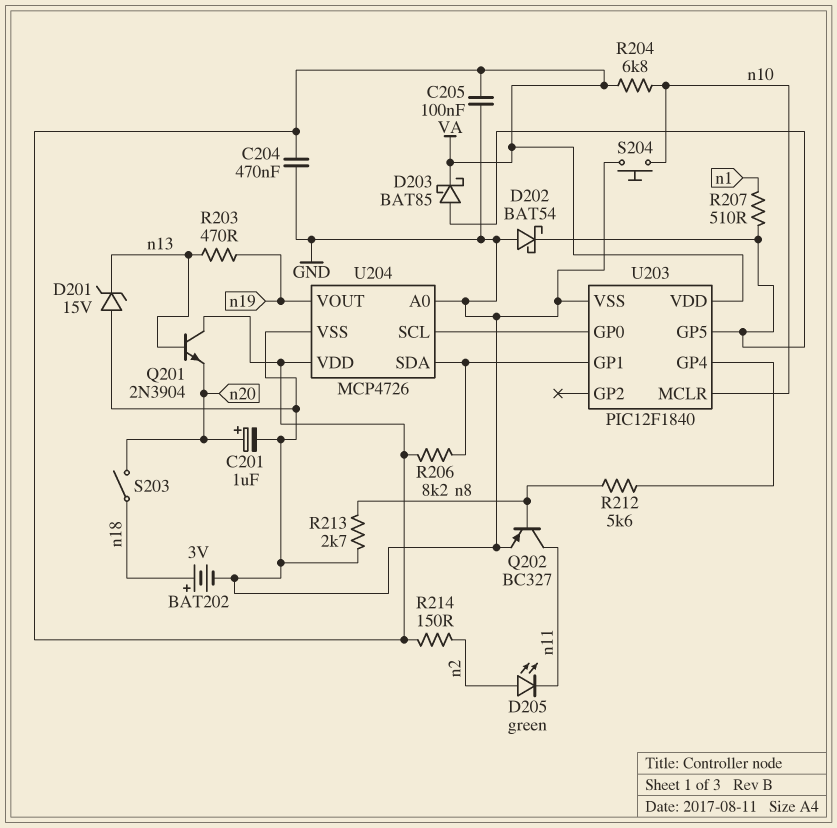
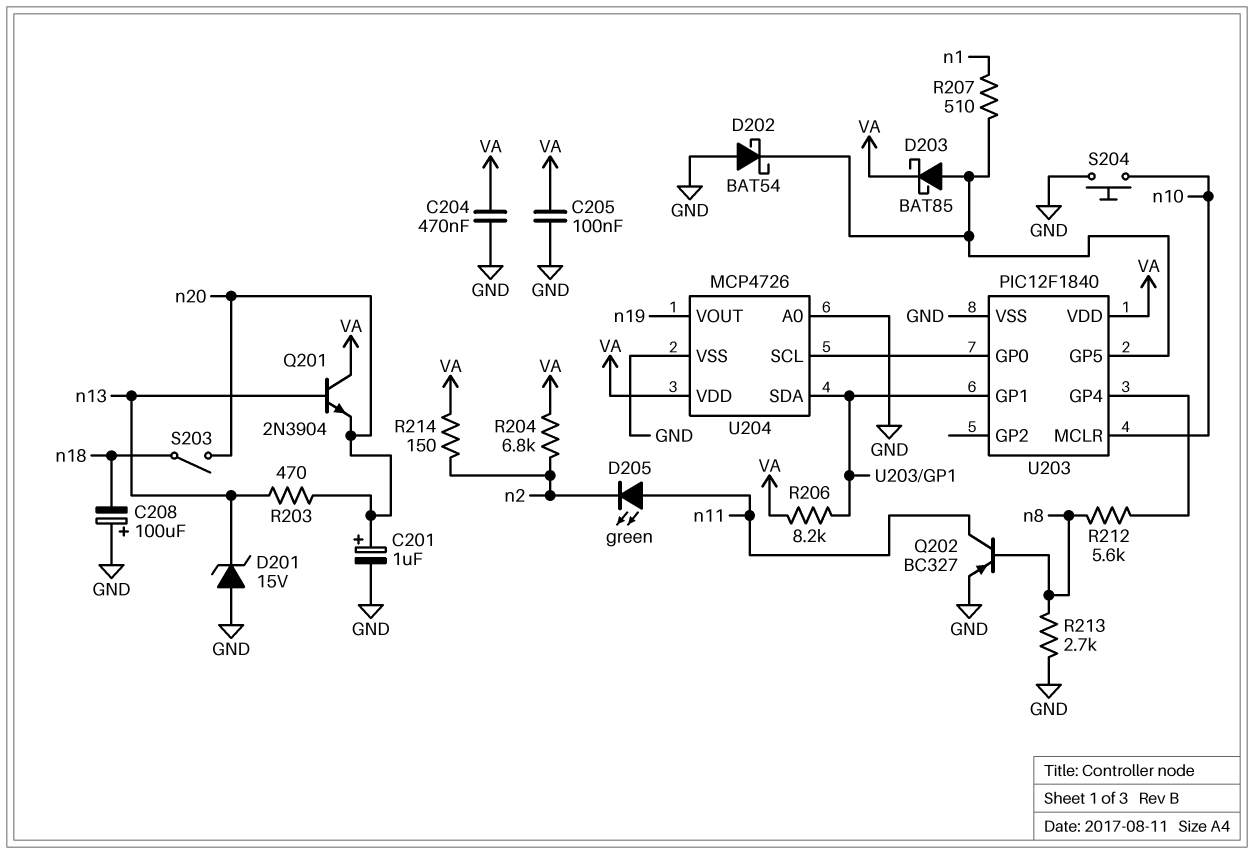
BAT202: 3V (plus n18, minus GND) -> none
C208: none -> 100uF (plus GND, minus n18)
D205: LED green (A n2, K n11) -> LED green (A n11, K n2)
R203: 470 (n13, n19) -> 470 (n13, n20)
R204: 6.8k (VA, n10) -> 6.8k (VA, n2)

